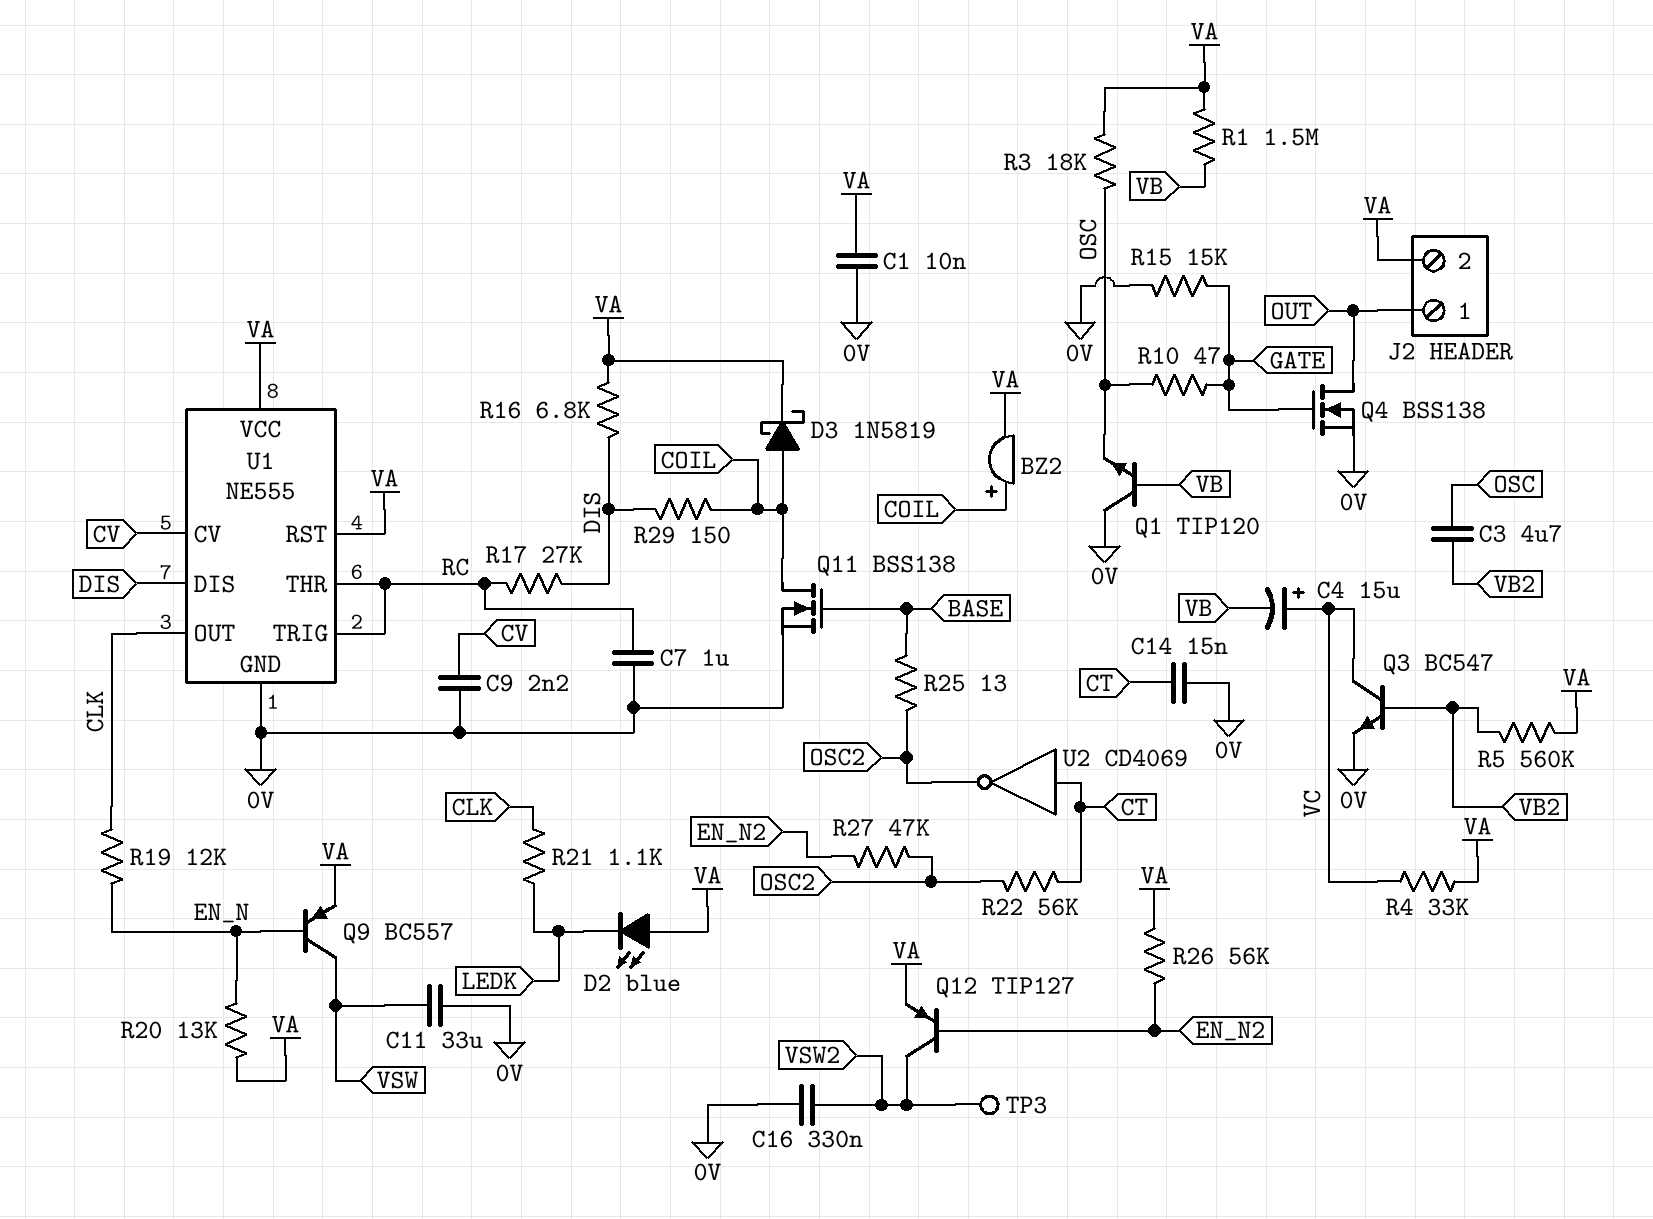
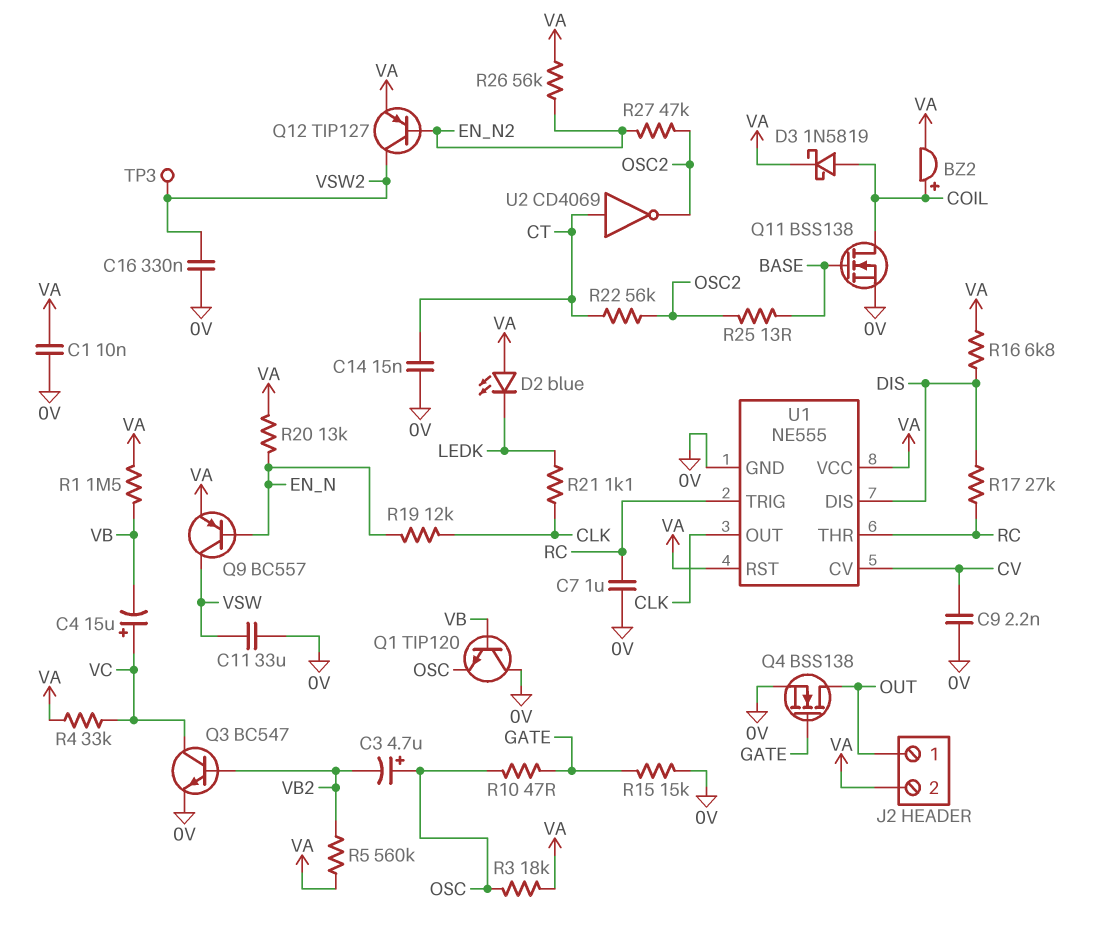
C3: 4.7uF (OSC, VB2) -> 4.7uF (plus OSC, minus VB2)
R29: 150 (COIL, DIS) -> none

